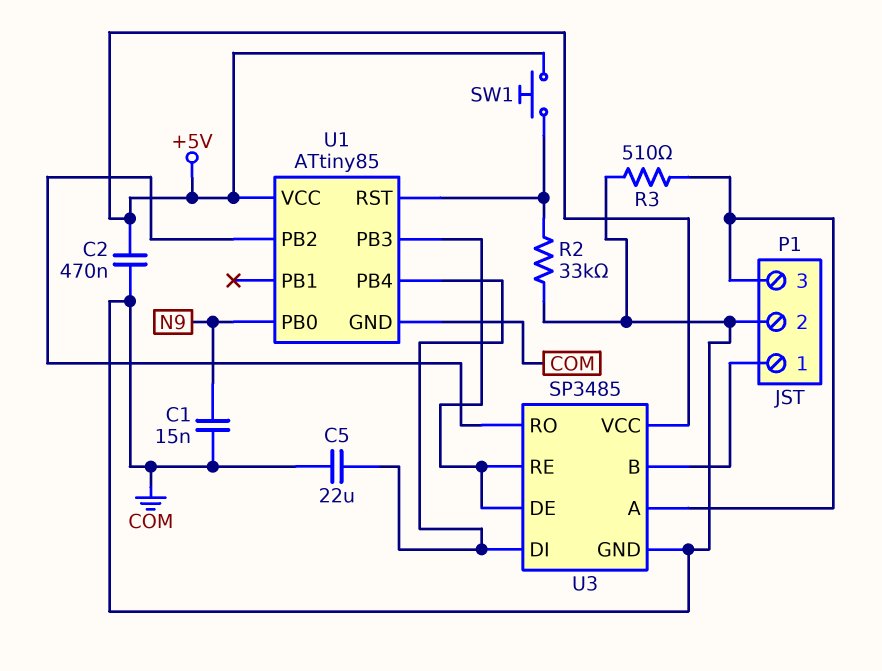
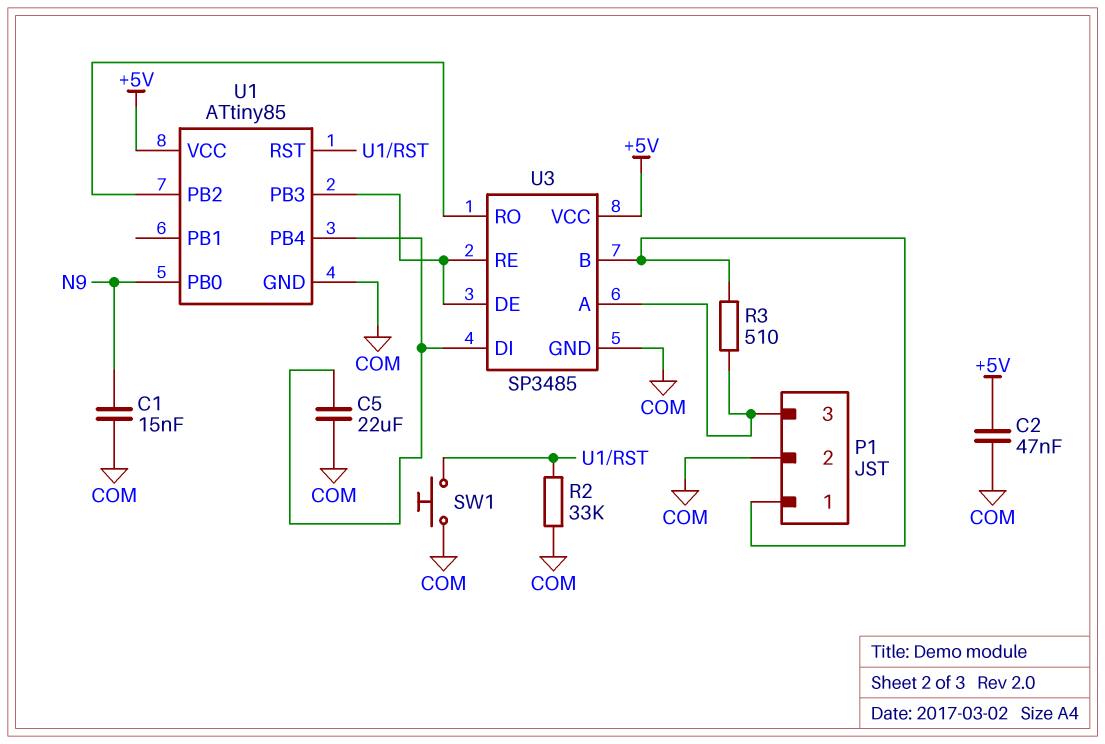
C2: 470nF (+5V, COM) -> 47nF (+5V, COM)
R3: 510 (COM, P1/3) -> 510 (P1/1, P1/3)
SW1: button (+5V, U1/RST) -> button (COM, U1/RST)

